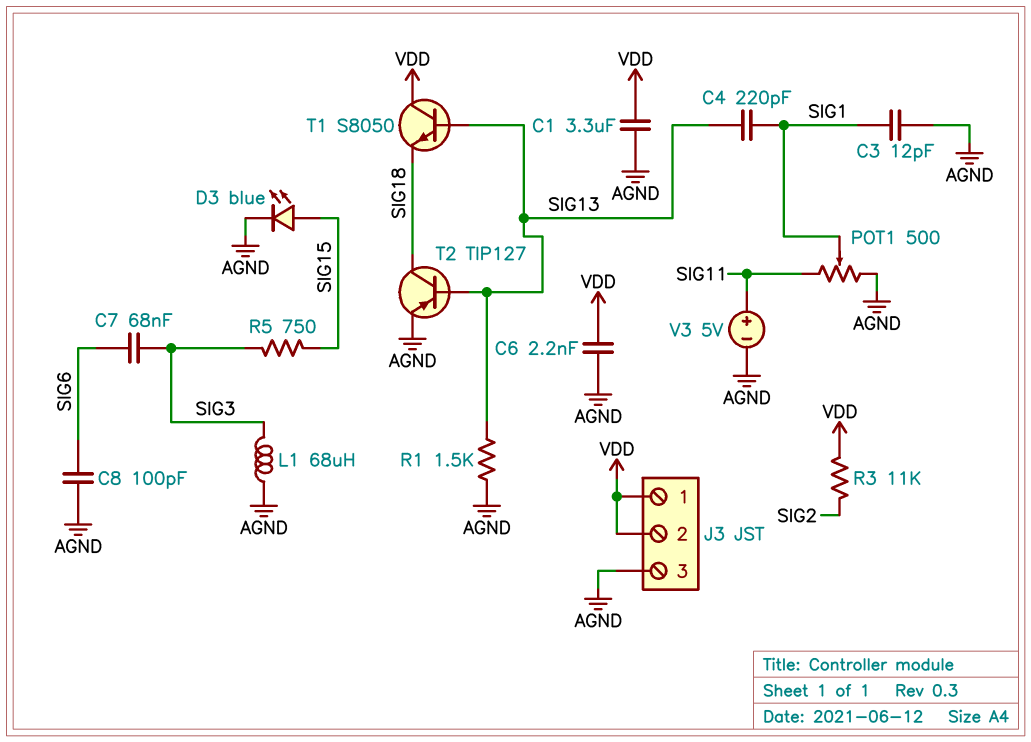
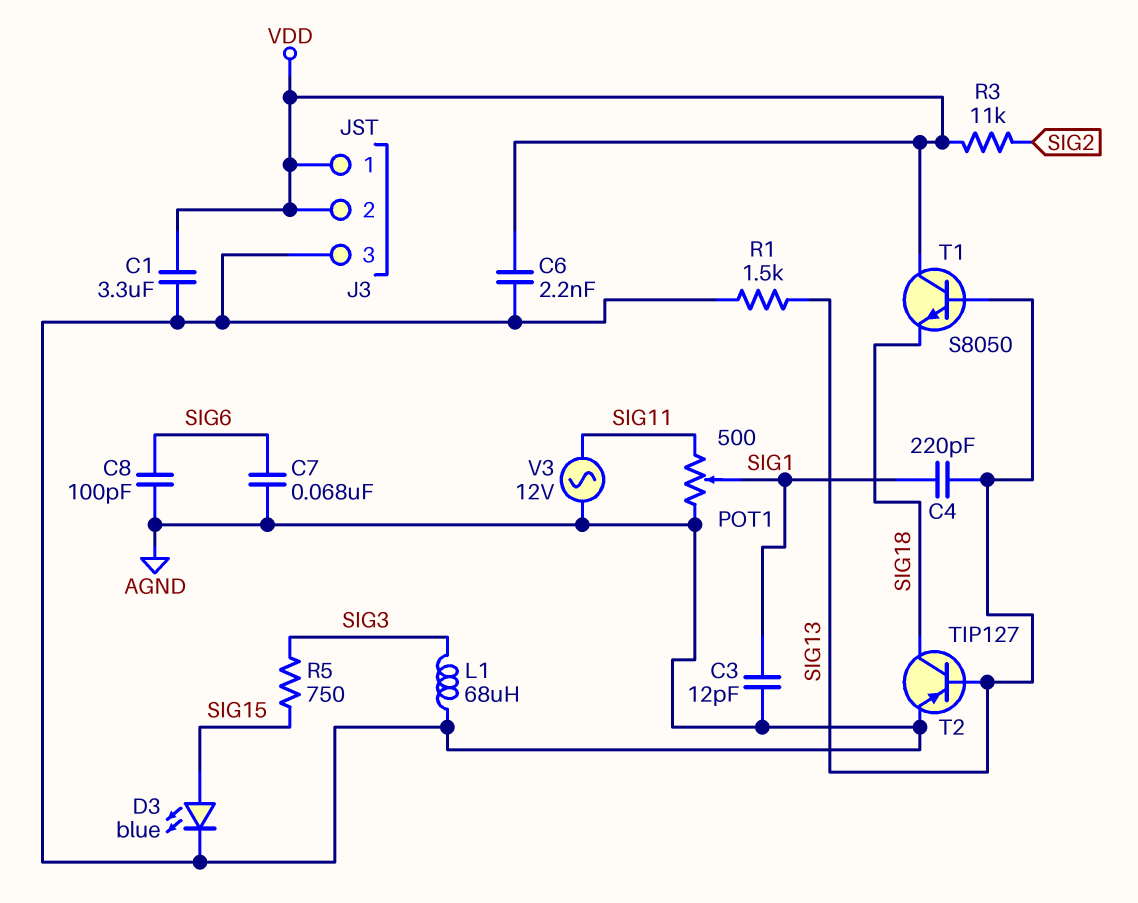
C7: 68nF (SIG3, SIG6) -> 68nF (AGND, SIG6)
V3: 5V (plus SIG11, minus AGND) -> AC 12V (AGND, SIG11)

